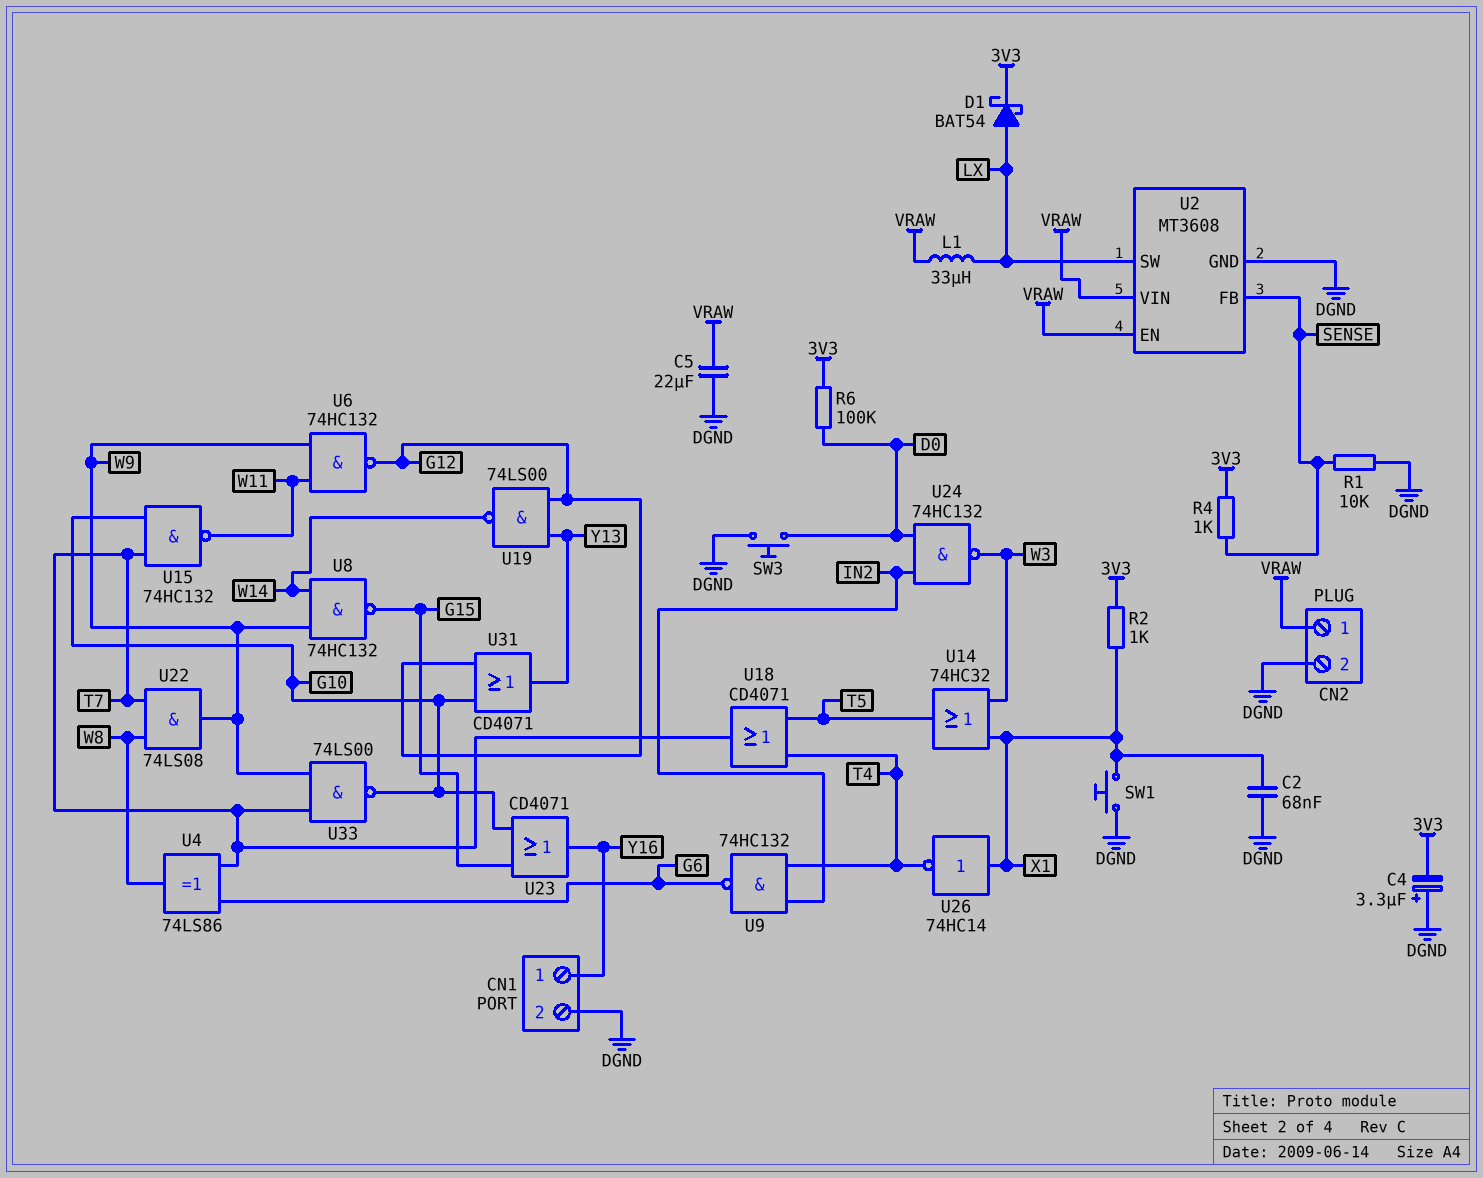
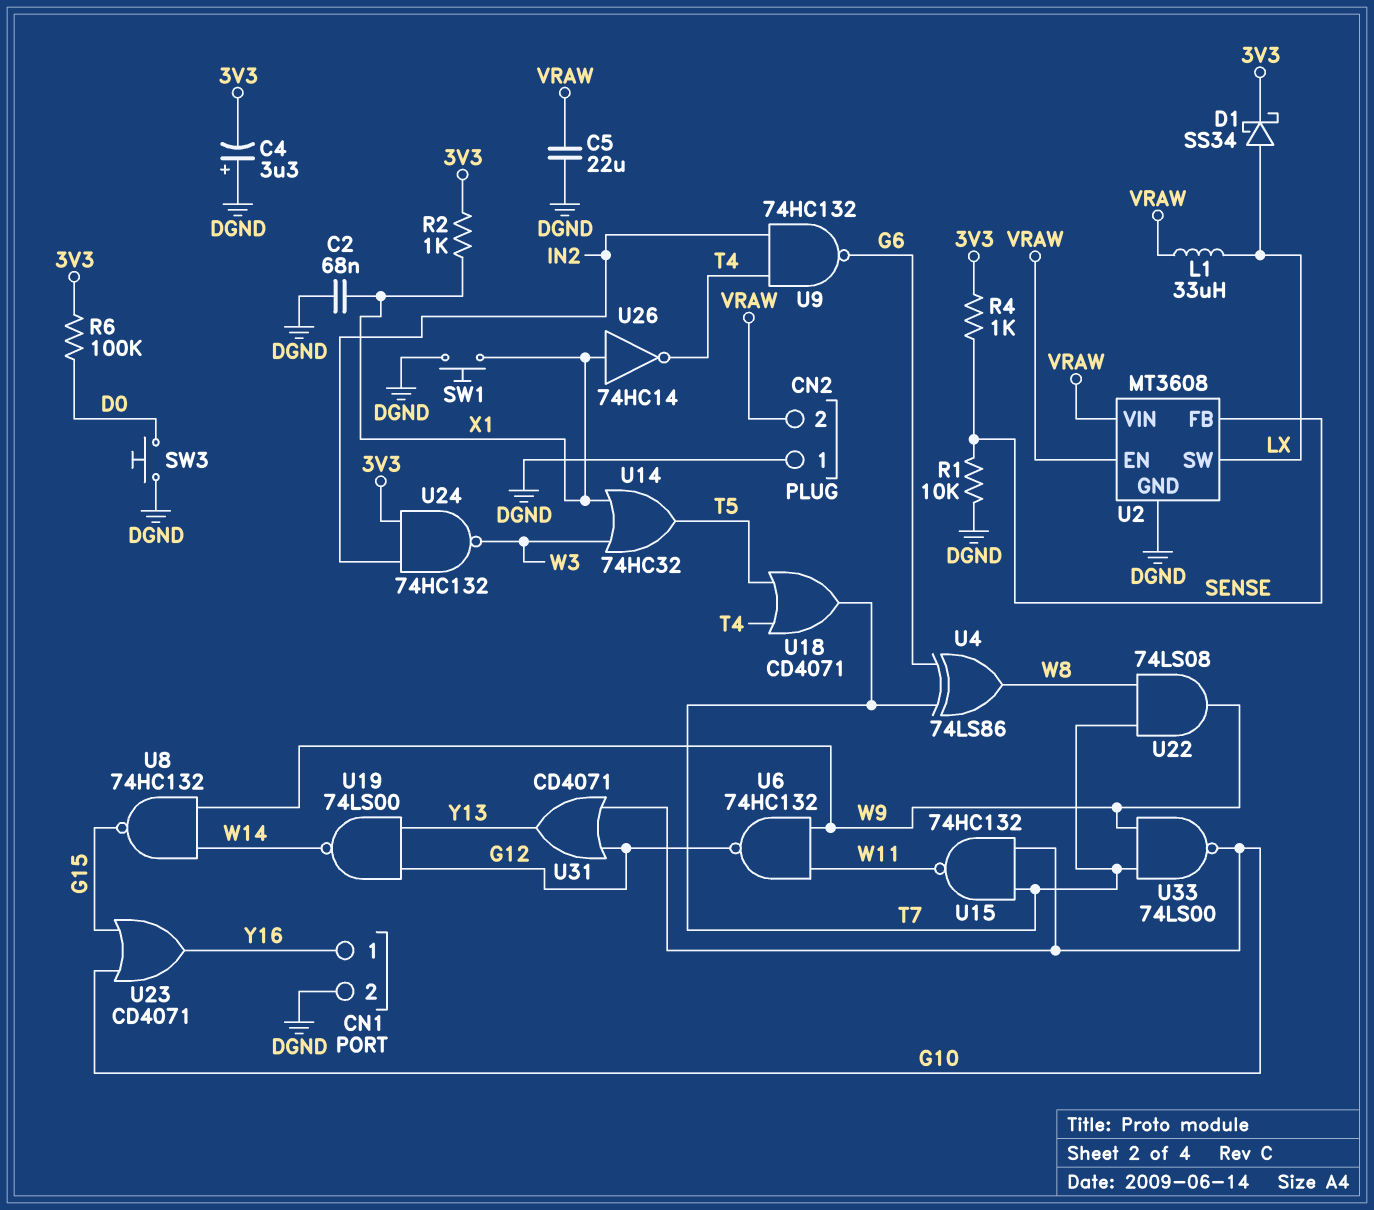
CN2 pin 1: VRAW -> DGND
CN2 pin 2: DGND -> VRAW
D1: schottky BAT54 (A LX, K 3V3) -> schottky SS34 (A LX, K 3V3)
U24: NAND 74HC132 (in D0, in IN2, out W3) -> NAND 74HC132 (in 3V3, in IN2, out W3)

